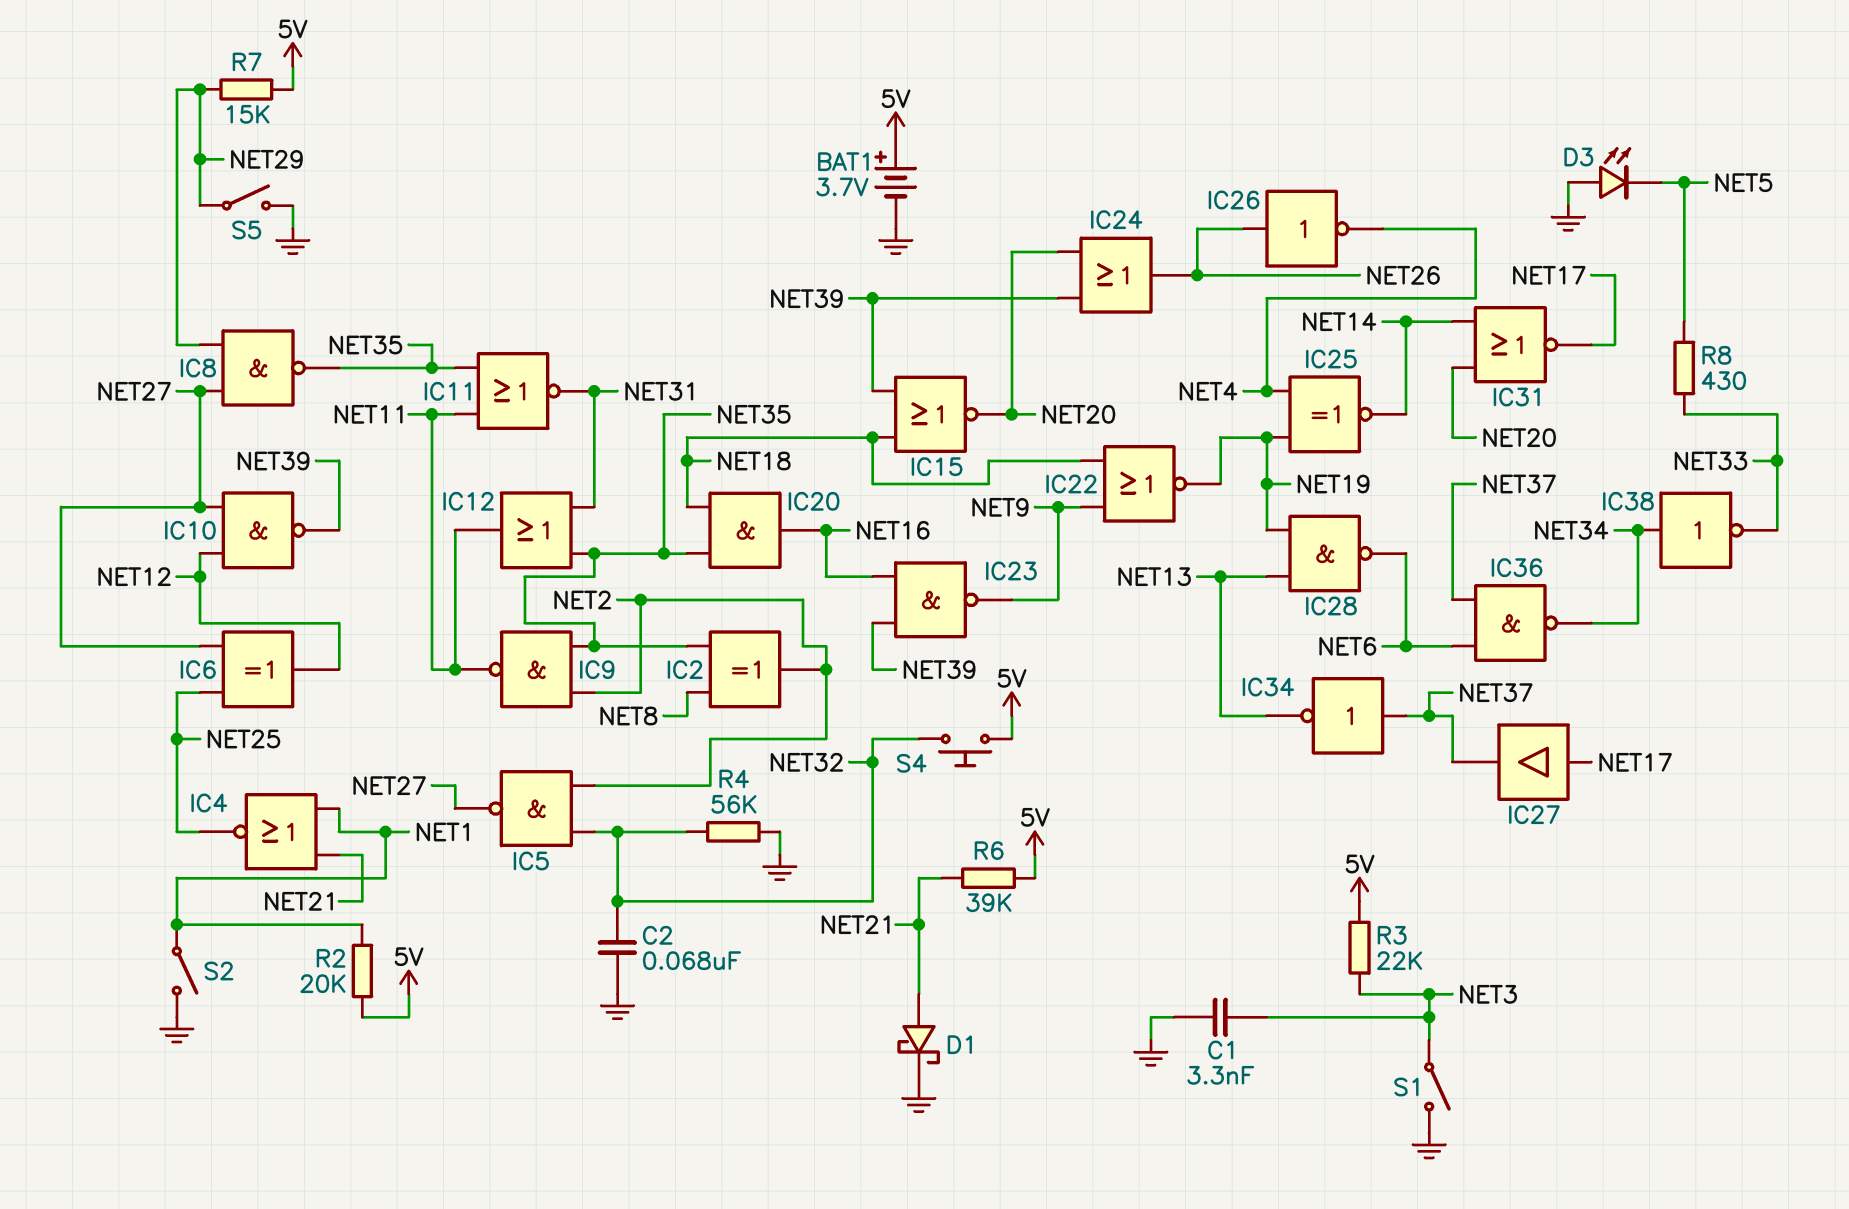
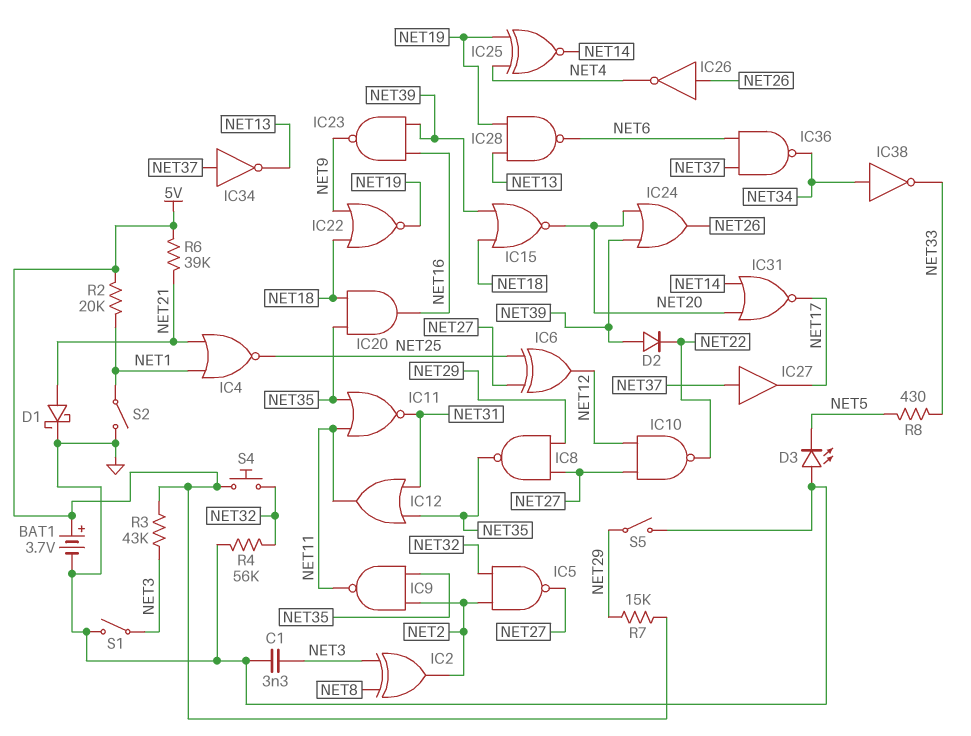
C2: 68nF (GND, NET32) -> none
D2: none -> diode (A NET39, K NET22)
IC2: XOR (in NET8, in NET35, out NET2) -> XOR (in NET3, in NET8, out NET2)
IC10: NAND (in NET12, in NET27, out NET39) -> NAND (in NET12, in NET27, out NET22)
IC27: buffer (in NET17, out NET37) -> buffer (in NET37, out NET17)
R3: 22k (5V, NET3) -> 43k (5V, NET3)

